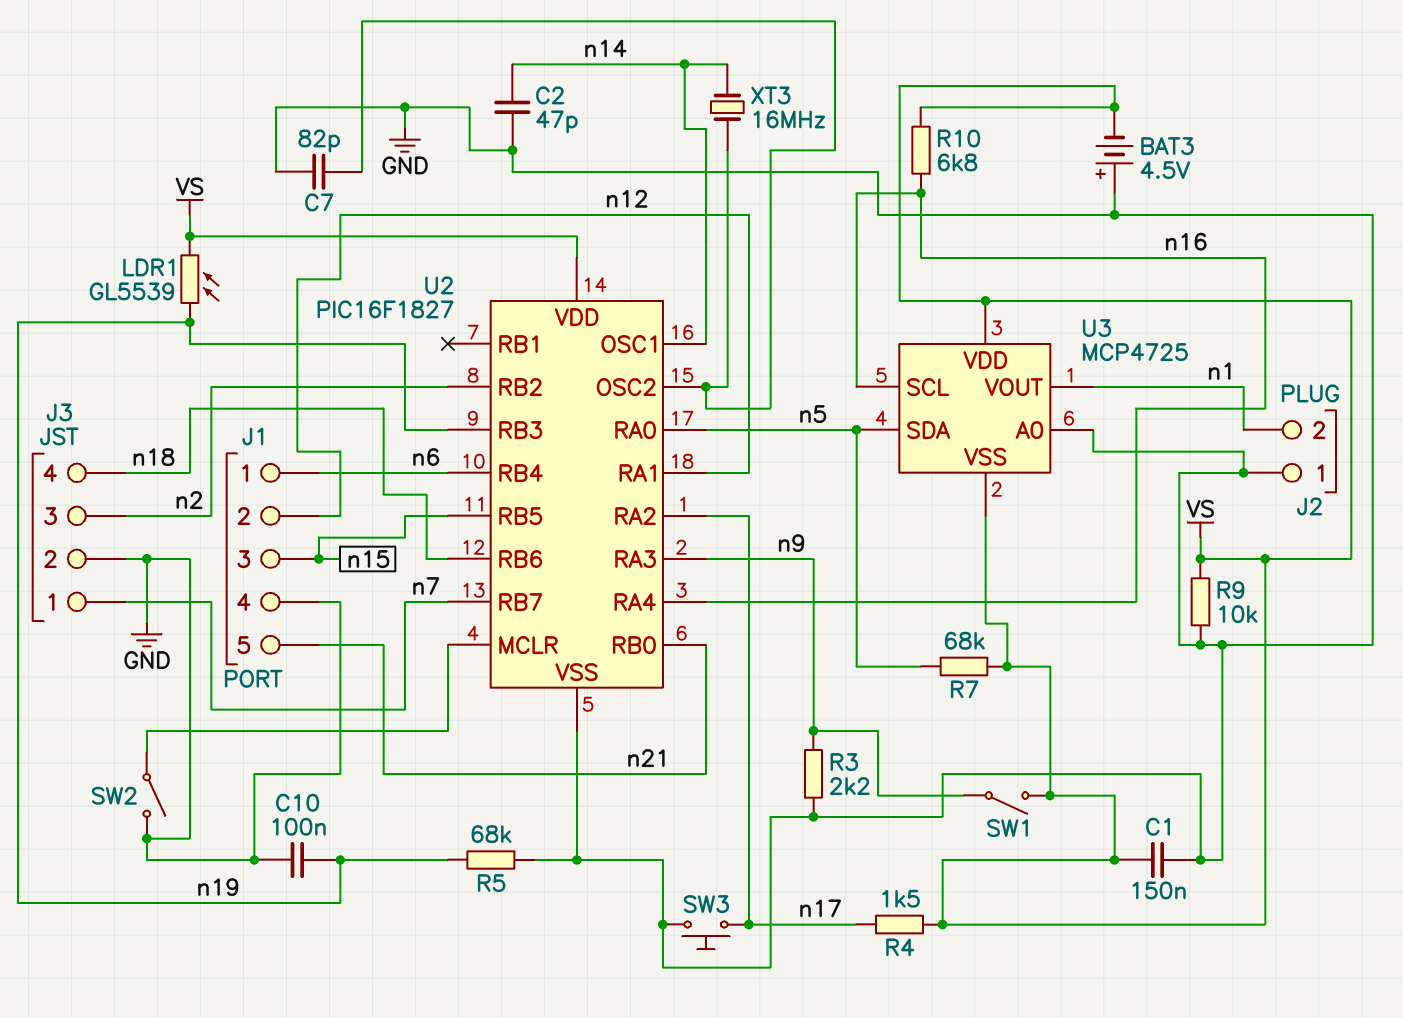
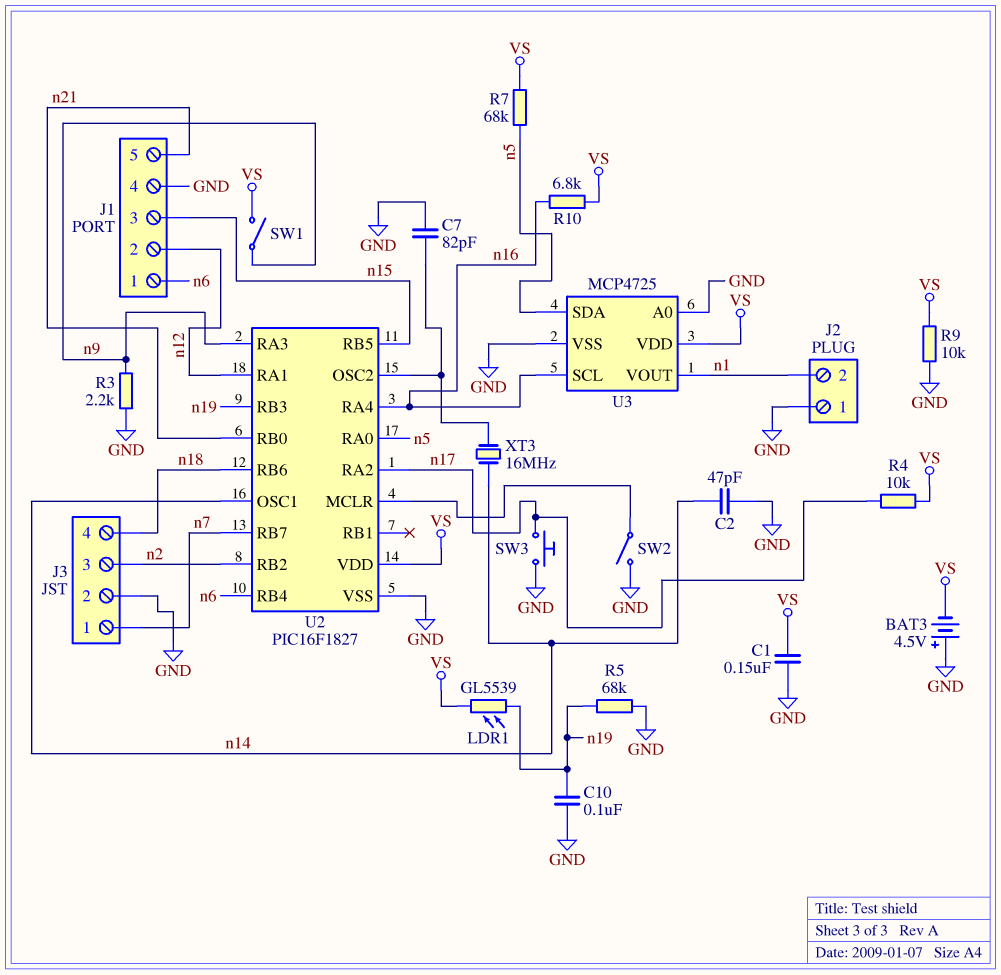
R4: 1.5k (VS, n17) -> 10k (VS, n17)
U3 pin VSS: VS -> GND

